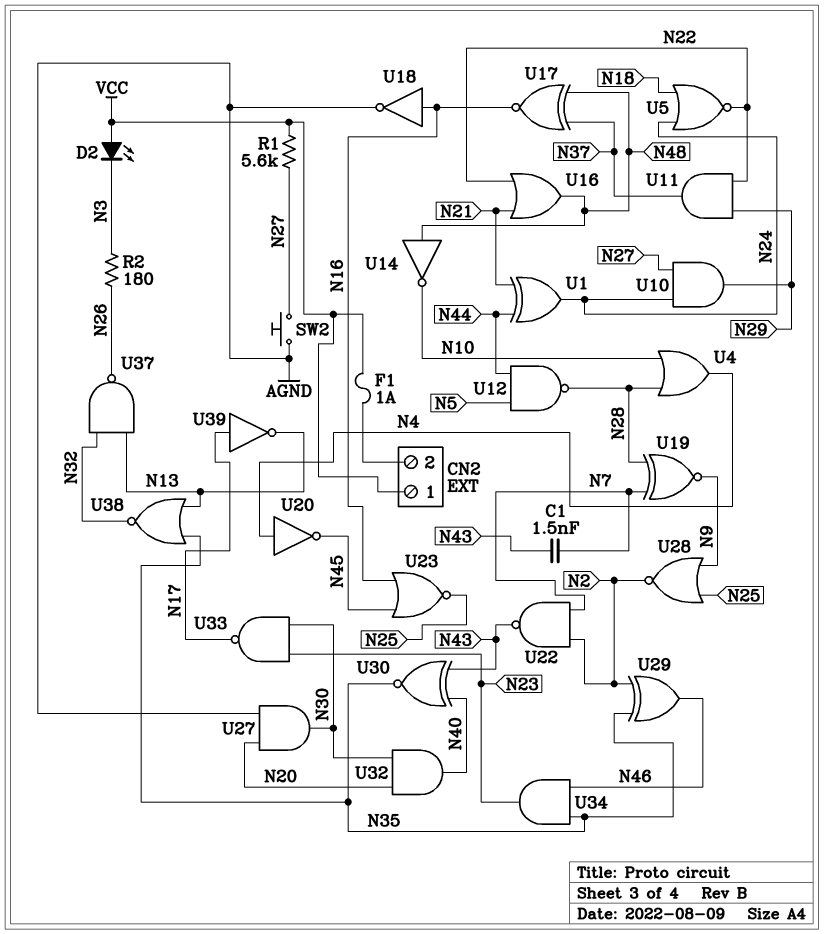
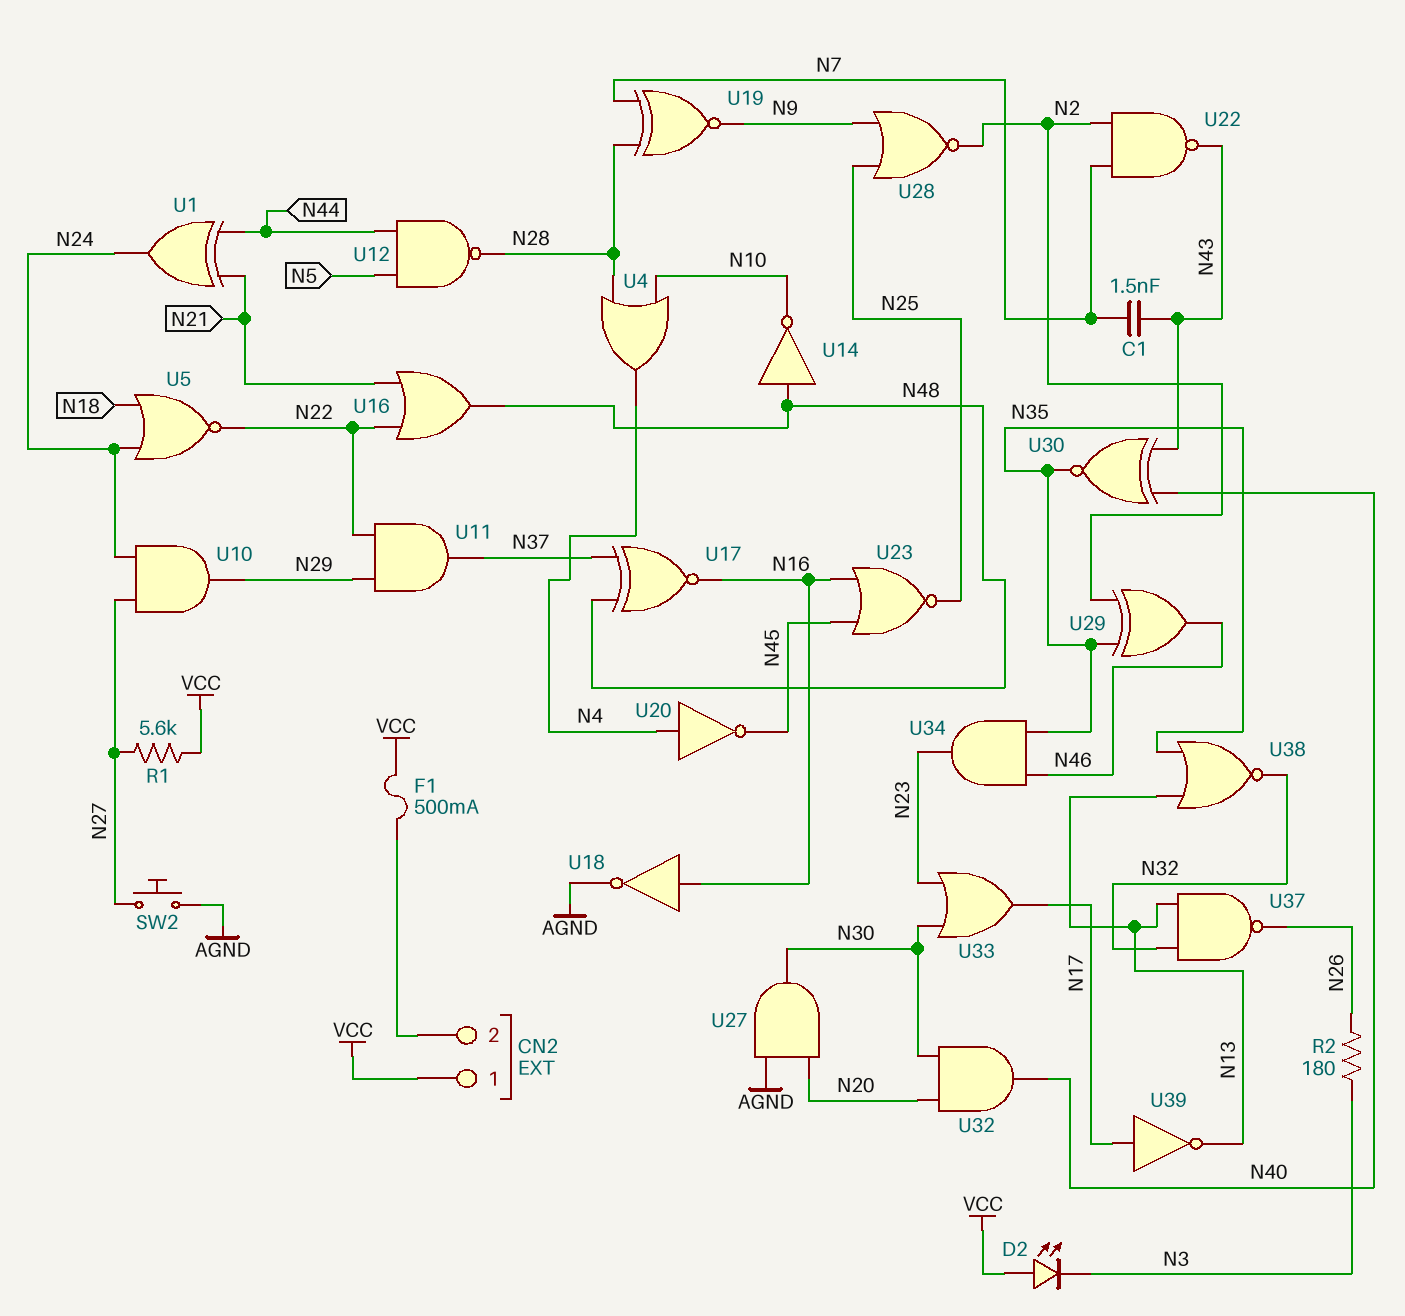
F1: 1A (CN2/2, VCC) -> 500mA (CN2/2, VCC)
U33: NAND (in N23, in N30, out N17) -> OR (in N23, in N30, out N17)

